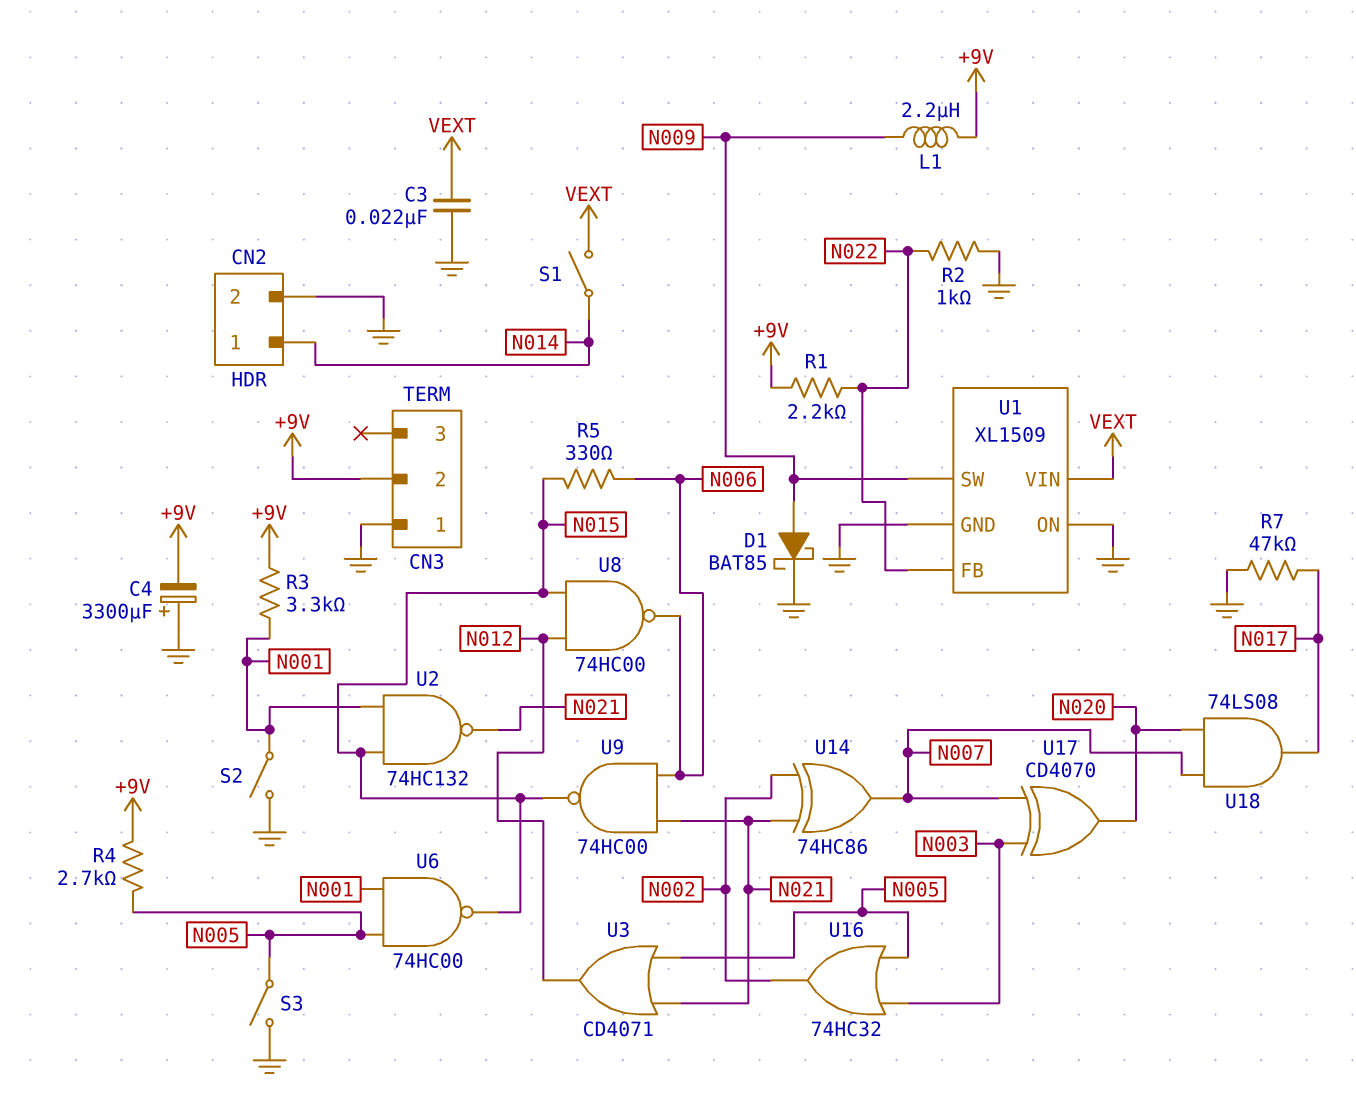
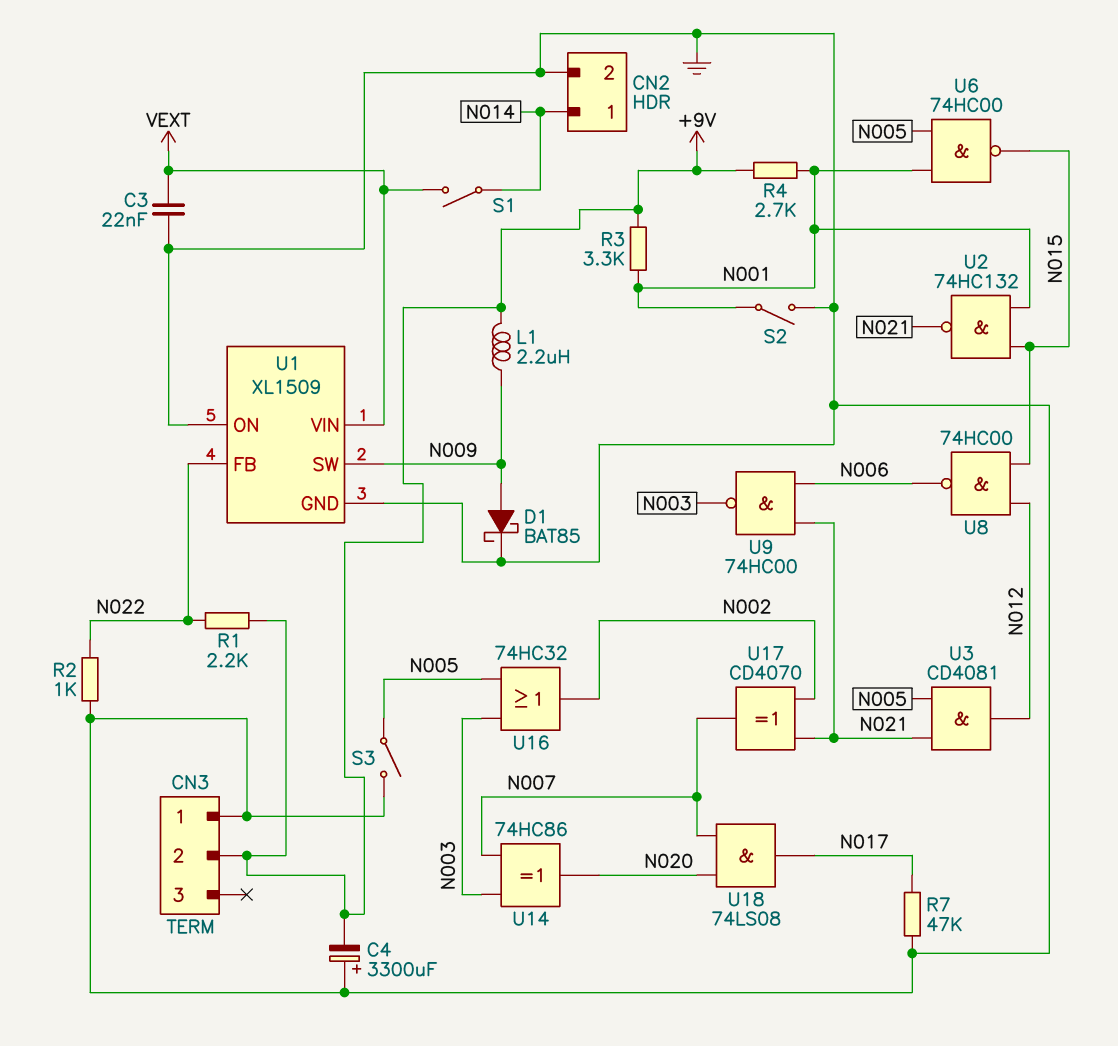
R4: 2.7k (+9V, N005) -> 2.7k (+9V, N001)
R5: 330 (N006, N015) -> none
U3: OR CD4071 (in N005, in N021, out N012) -> AND CD4081 (in N005, in N021, out N012)
U9: NAND 74HC00 (in N006, in N021, out N015) -> NAND 74HC00 (in N006, in N021, out N003)
U14: XOR 74HC86 (in N002, in N021, out N007) -> XOR 74HC86 (in N003, in N007, out N020)
U17: XOR CD4070 (in N003, in N007, out N020) -> XOR CD4070 (in N002, in N021, out N007)

